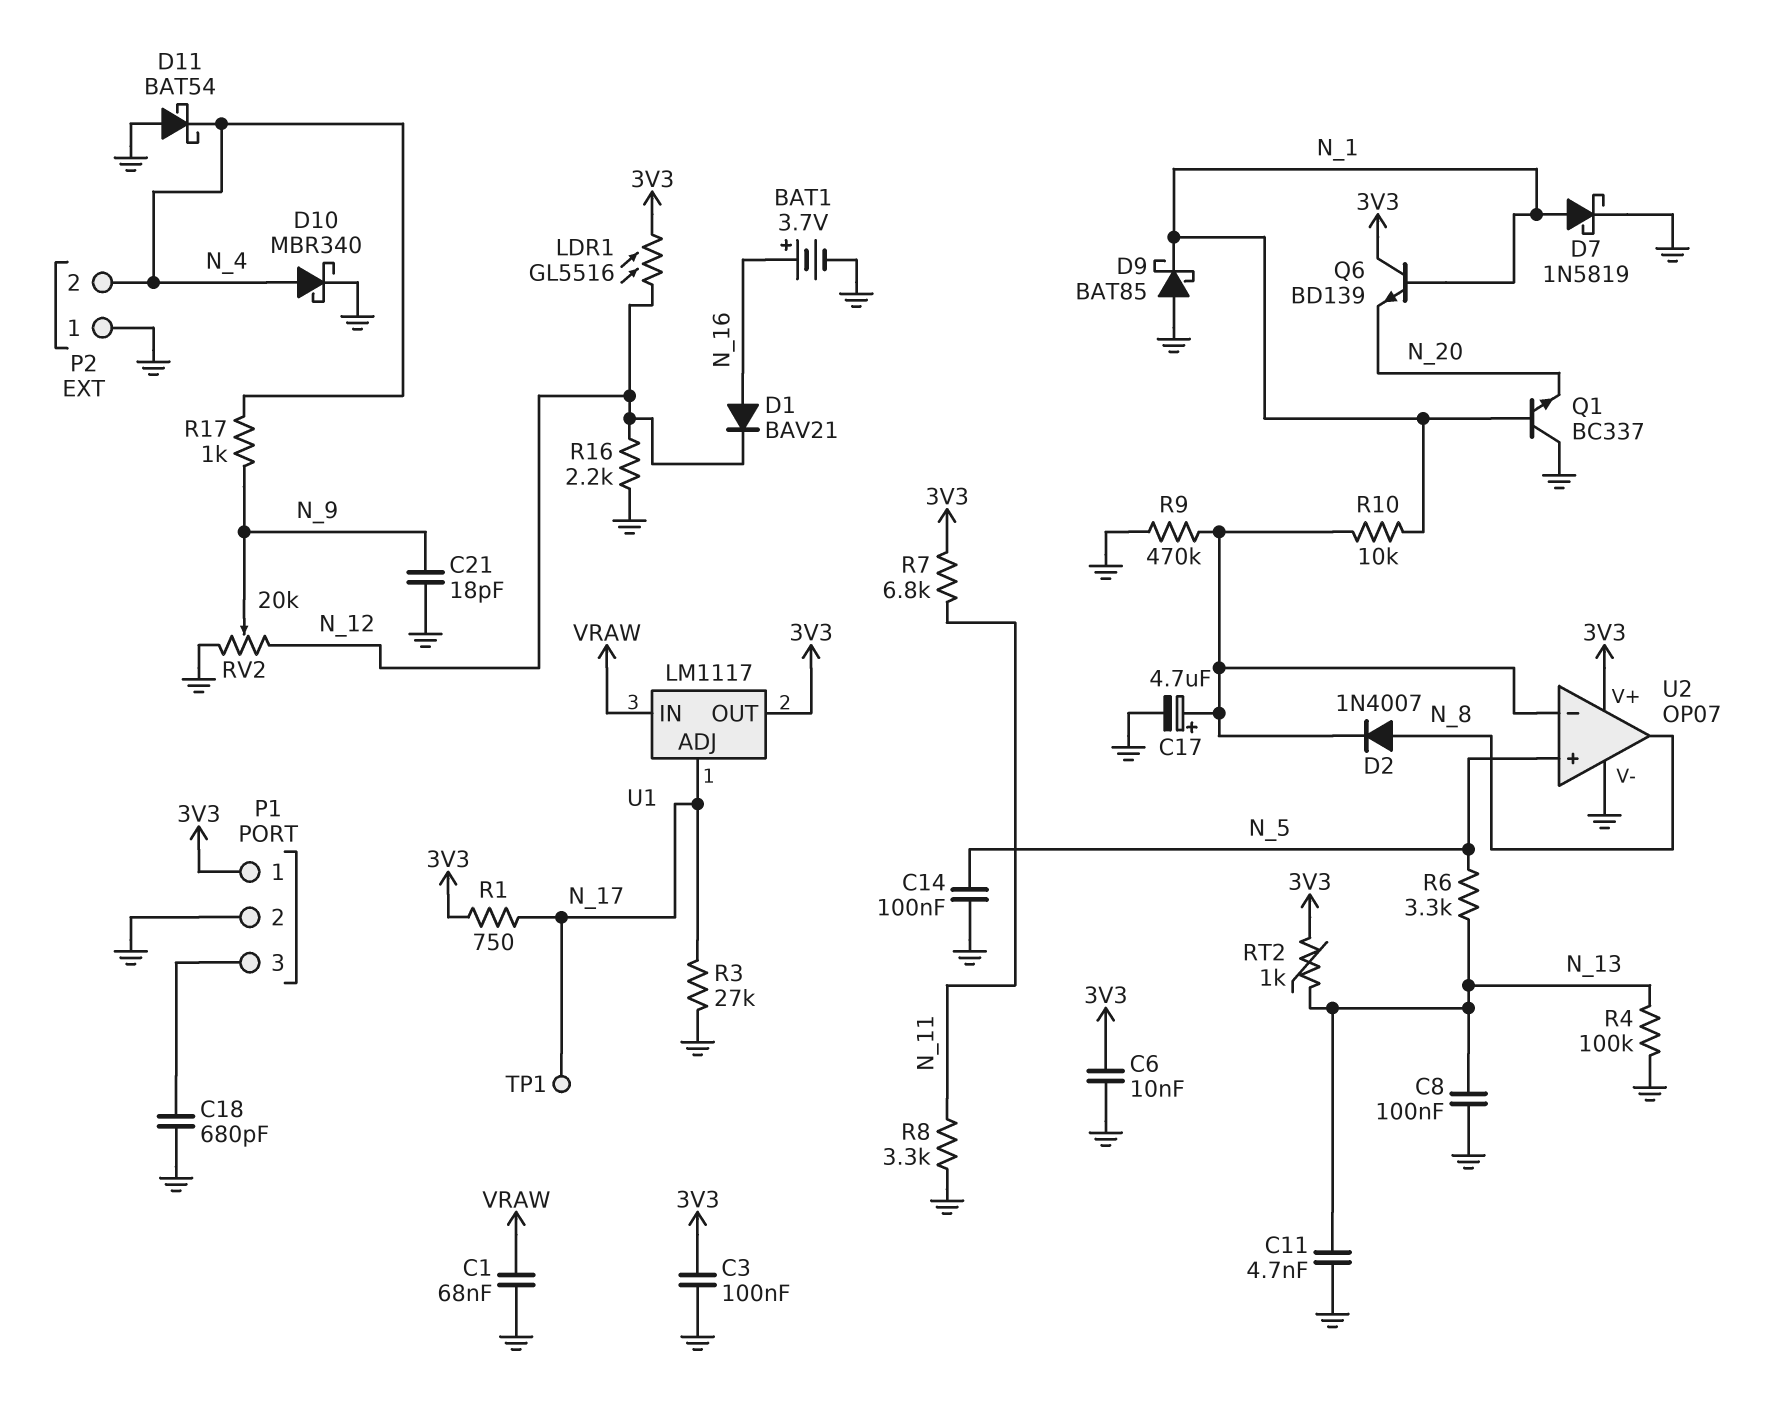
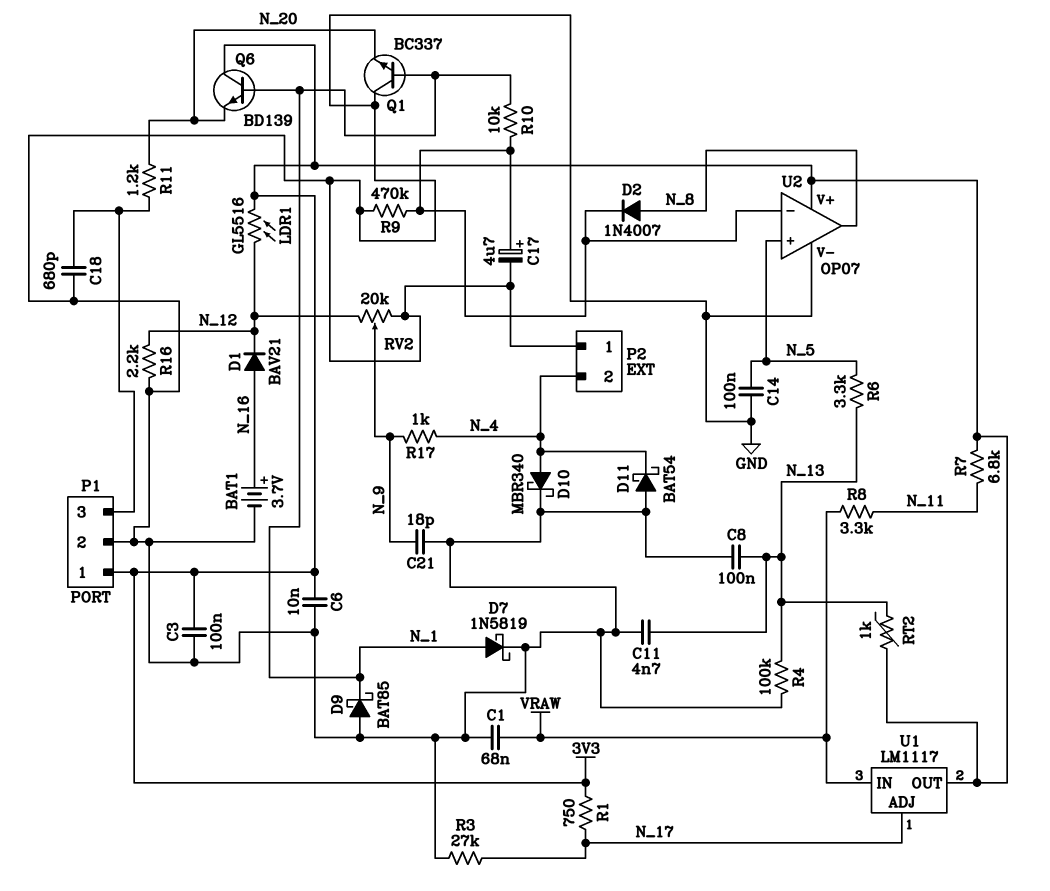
R8: 3.3k (GND, N_11) -> 3.3k (N_11, VRAW)
R11: none -> 1.2k (N_20, P1/3)
TP1: test point (N_17) -> none

